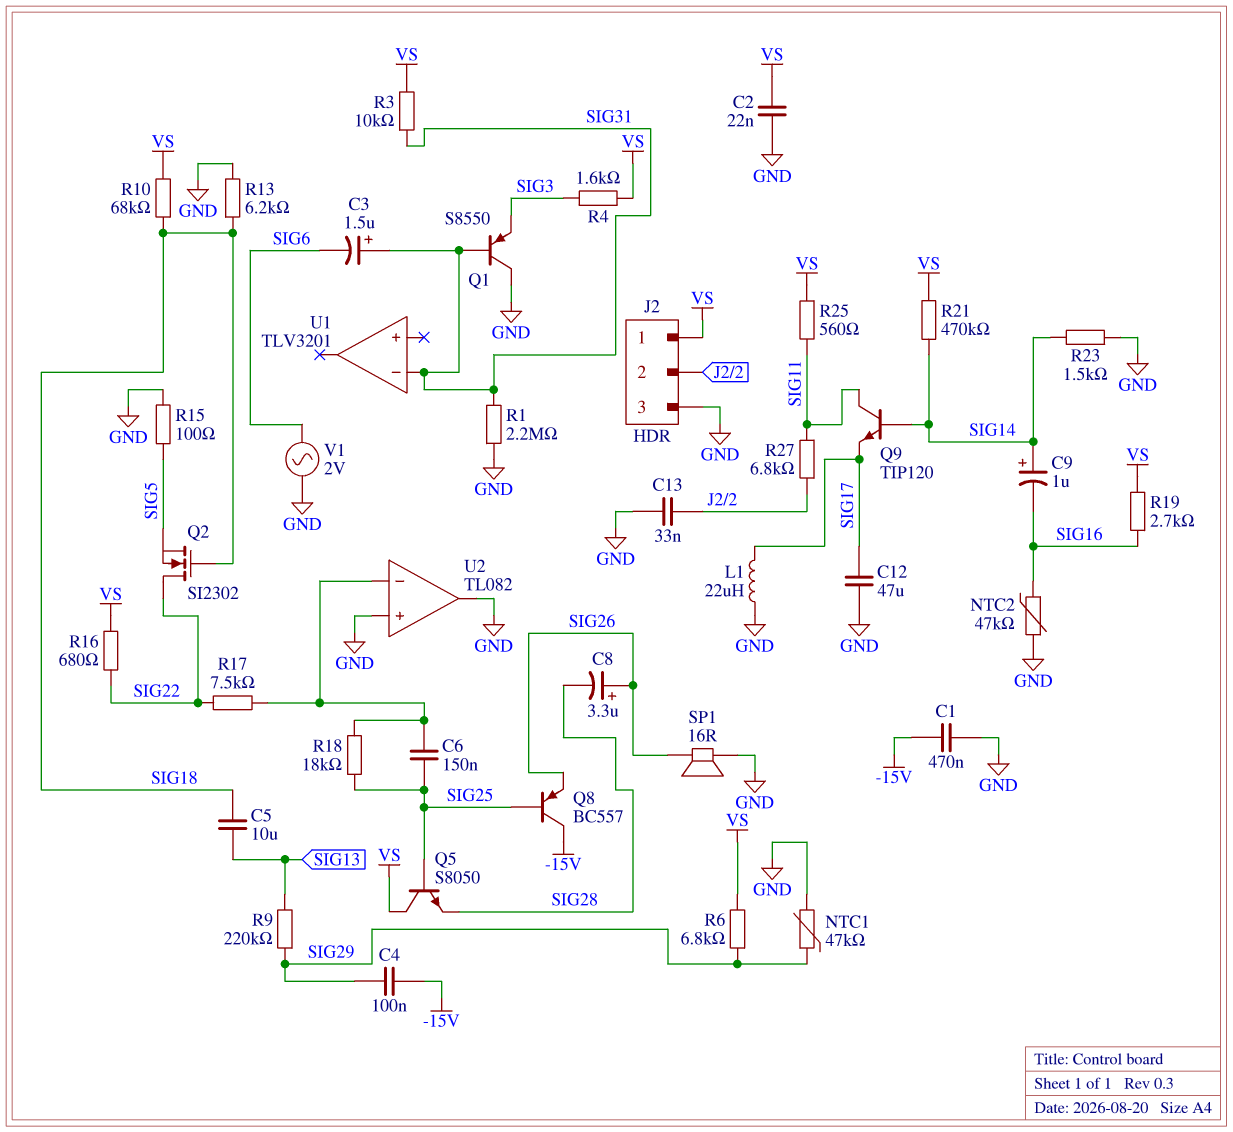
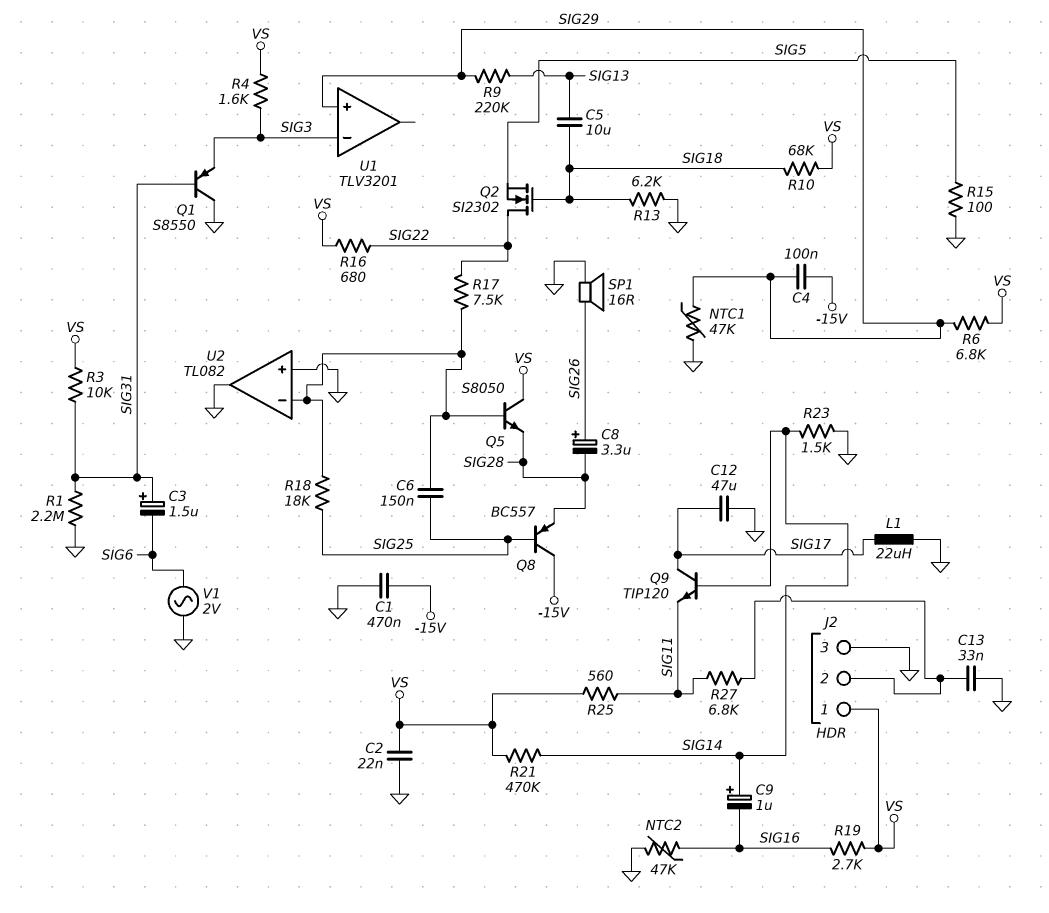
Q5: NPN S8050 (B SIG25, C VS, E SIG28) -> NPN S8050 (B U2/in-, C VS, E SIG28)
Q8: PNP BC557 (B SIG25, C -15V, E SIG26) -> PNP BC557 (B SIG25, C -15V, E SIG28)
Q9: NPN TIP120 (B SIG14, C SIG11, E SIG17) -> NPN TIP120 (B SIG14, C SIG17, E SIG11)
U1 pin in+: none -> SIG29
U1 pin in-: SIG31 -> SIG3

